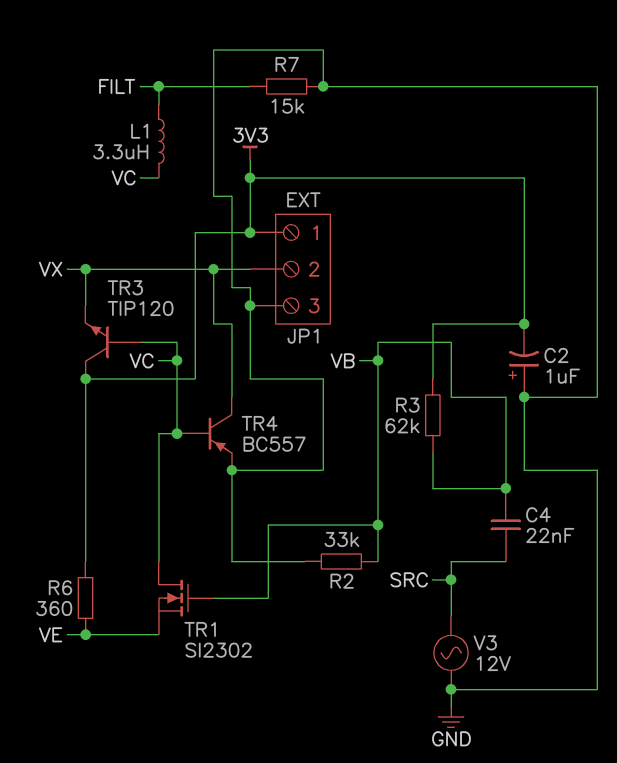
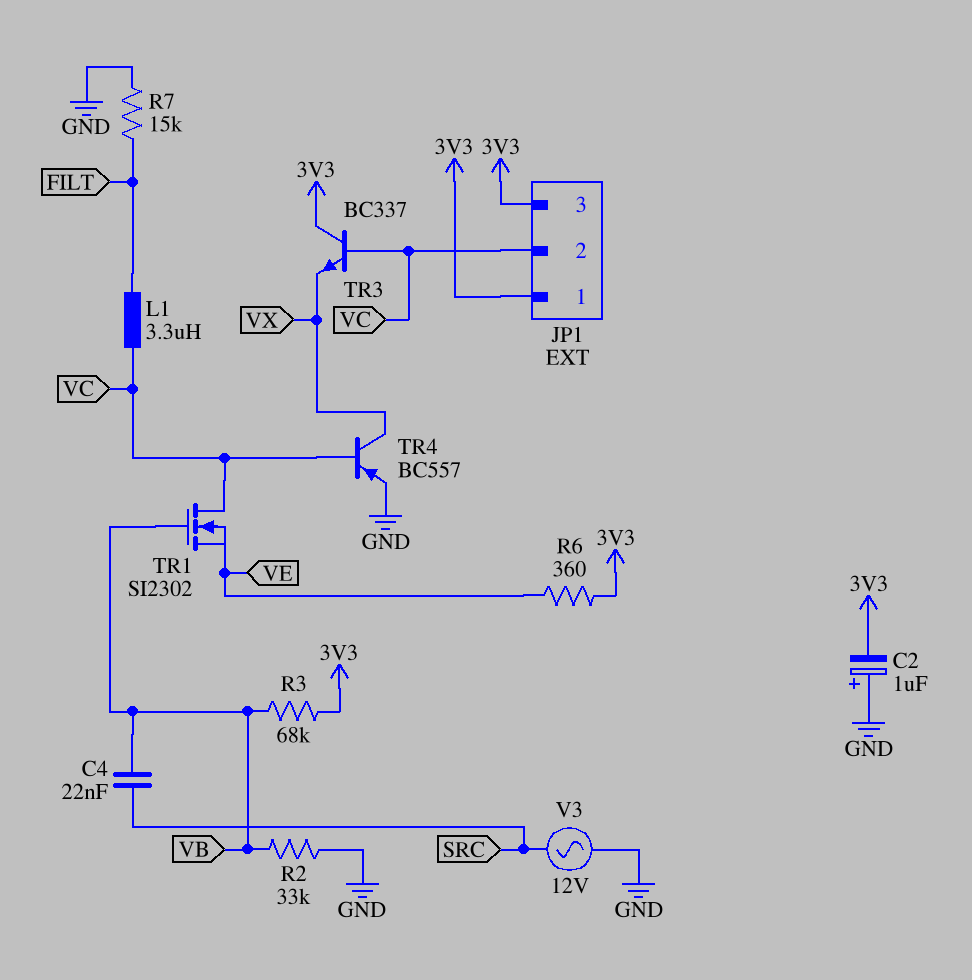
JP1 pin 2: VX -> VC
JP1 pin 3: GND -> 3V3
R3: 62k (3V3, VB) -> 68k (3V3, VB)
TR3: NPN TIP120 (B VC, C 3V3, E VX) -> NPN BC337 (B VC, C 3V3, E VX)

